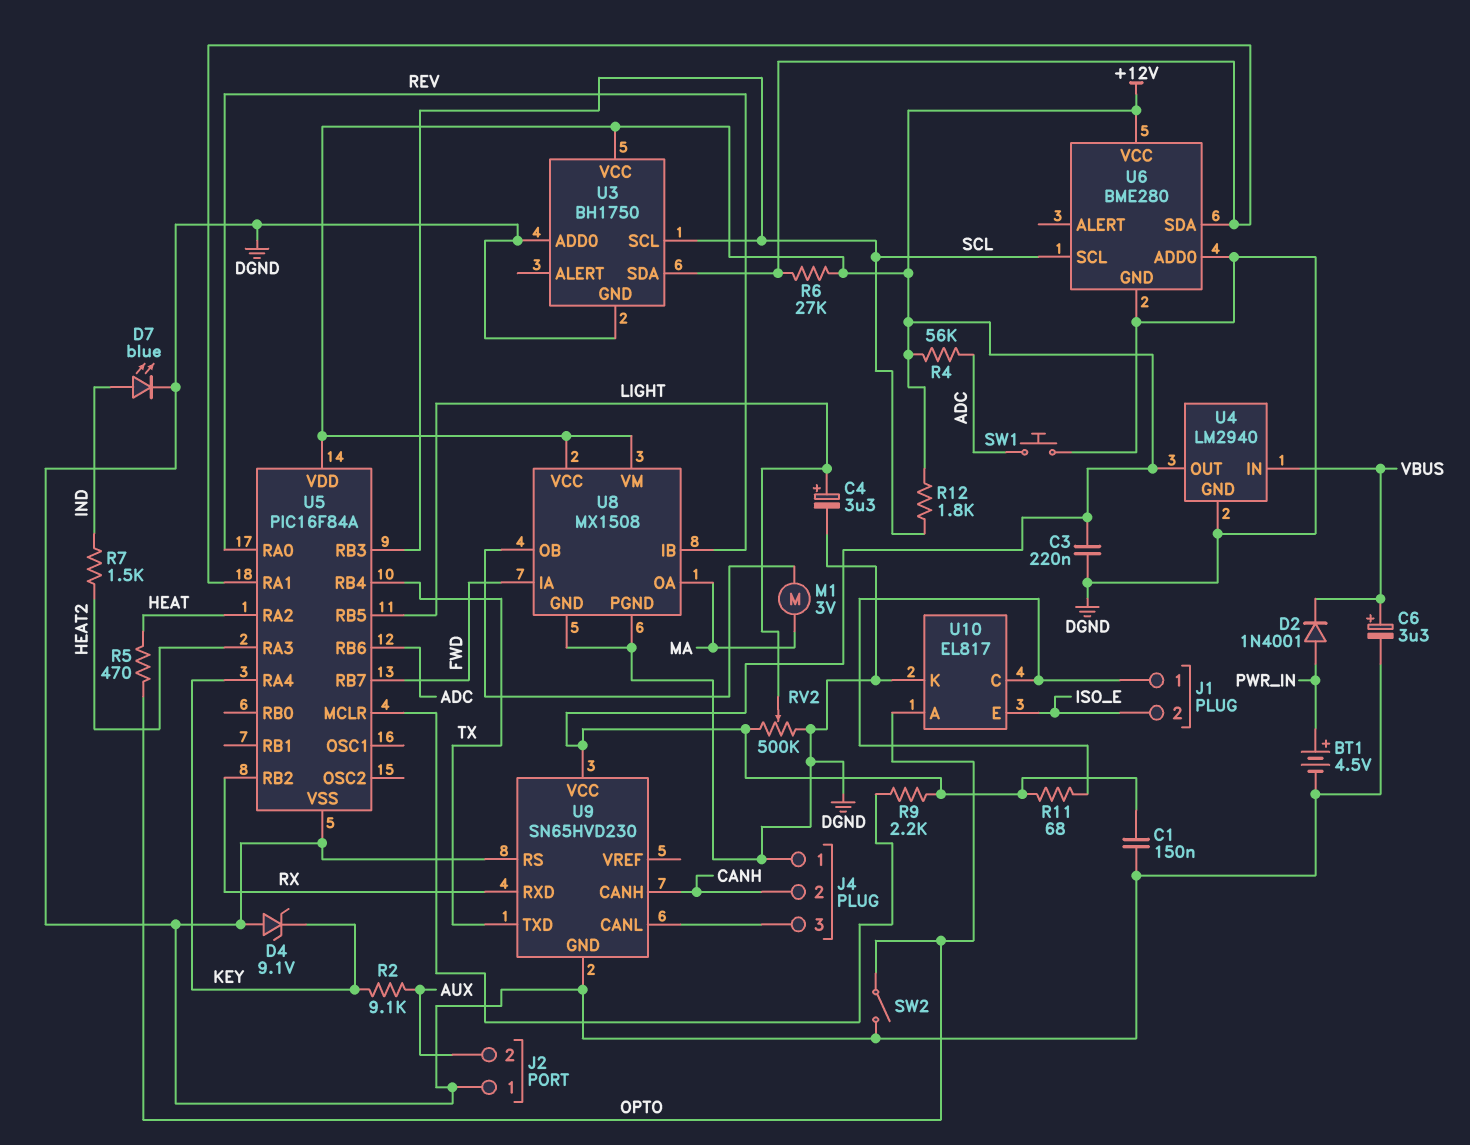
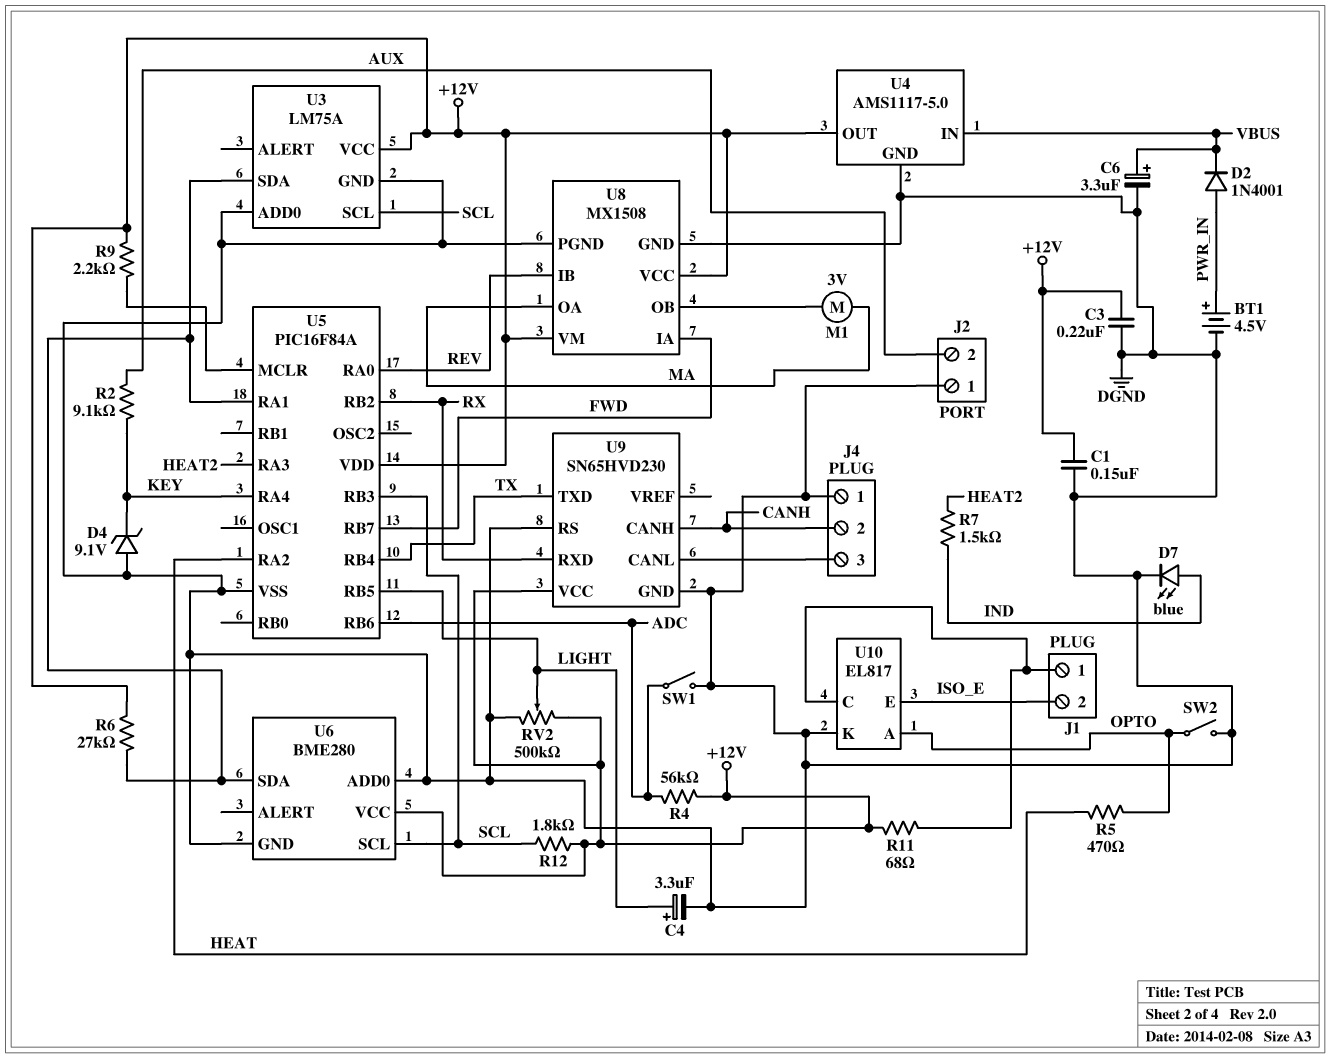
SW1: button (ADC, DGND) -> switch (ADC, DGND)
U3: BH1750 -> LM75A
U4: LM2940 -> AMS1117-5.0

